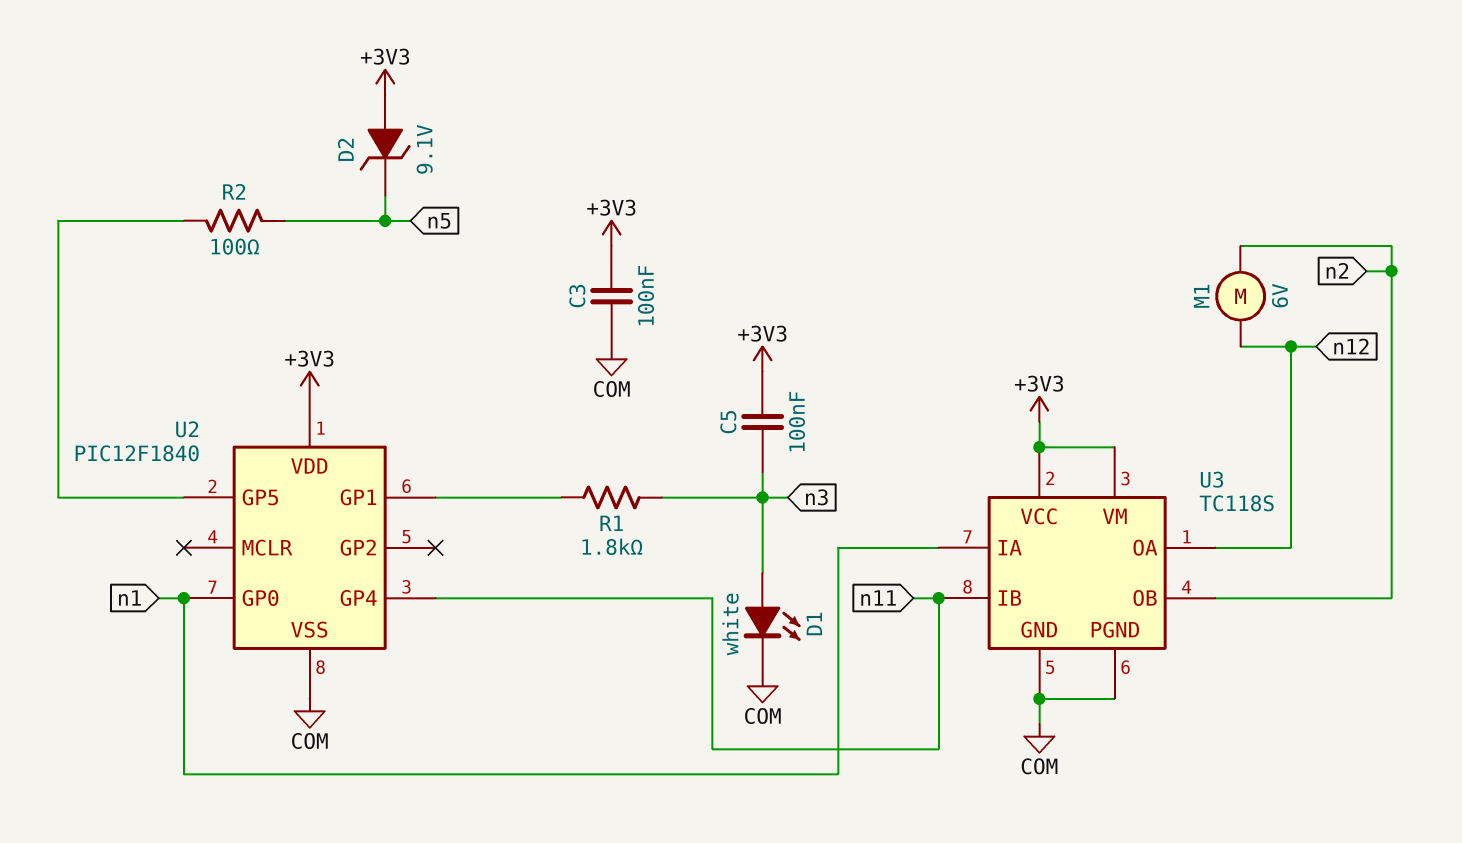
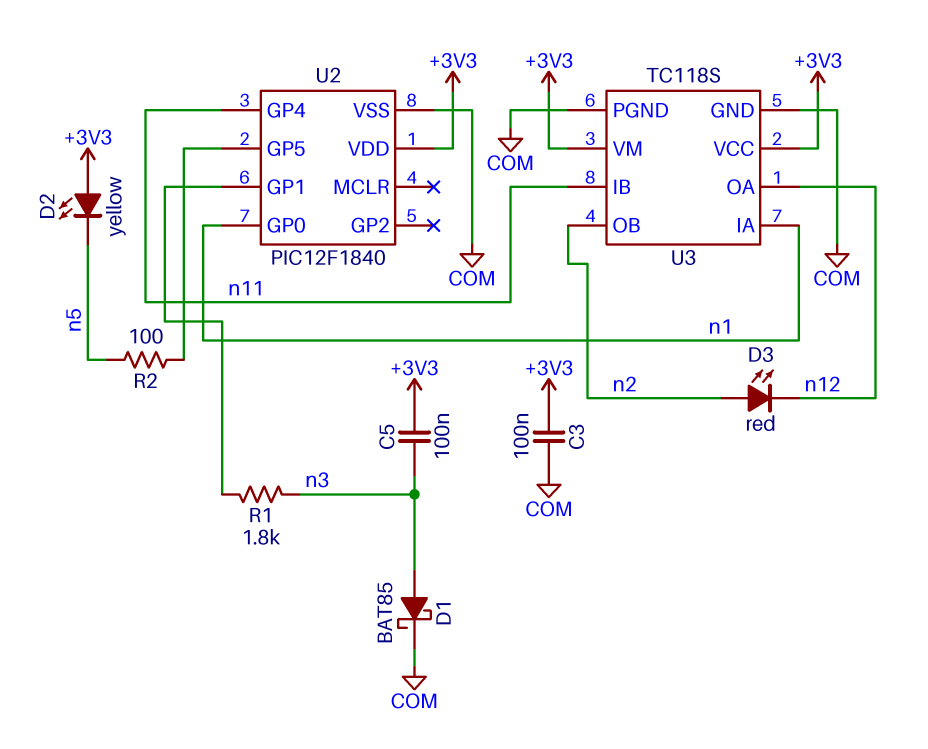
D1: LED white (A n3, K COM) -> schottky BAT85 (A n3, K COM)
D2: zener 9.1V (A +3V3, K n5) -> LED yellow (A +3V3, K n5)
D3: none -> LED red (A n2, K n12)
M1: motor 6V (n2, n12) -> none

